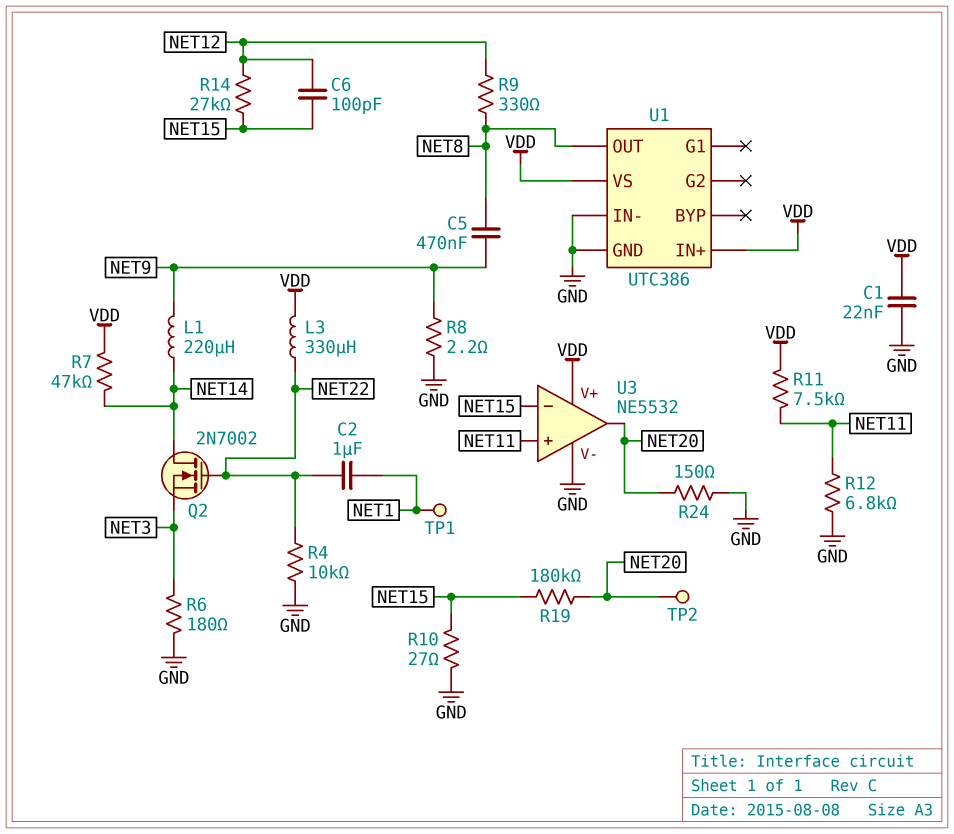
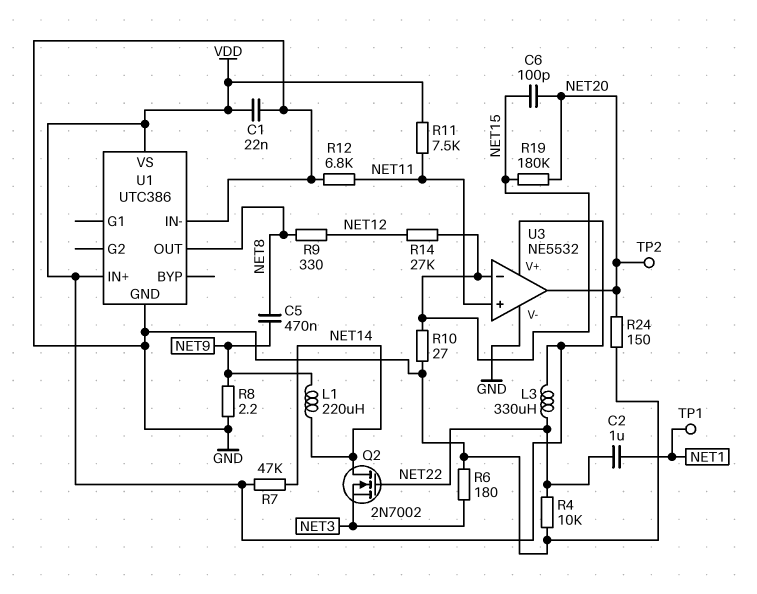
C6: 100pF (NET12, NET15) -> 100pF (NET15, NET20)

